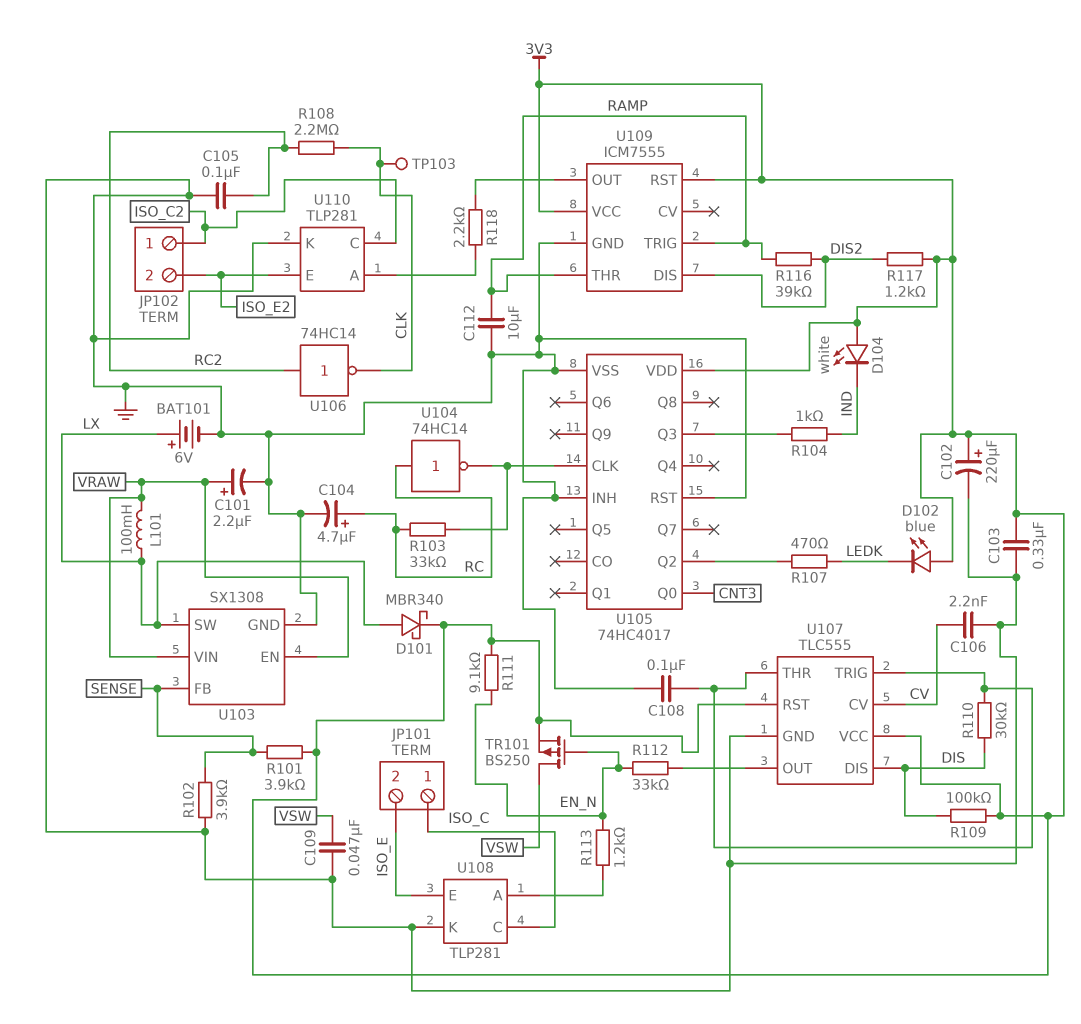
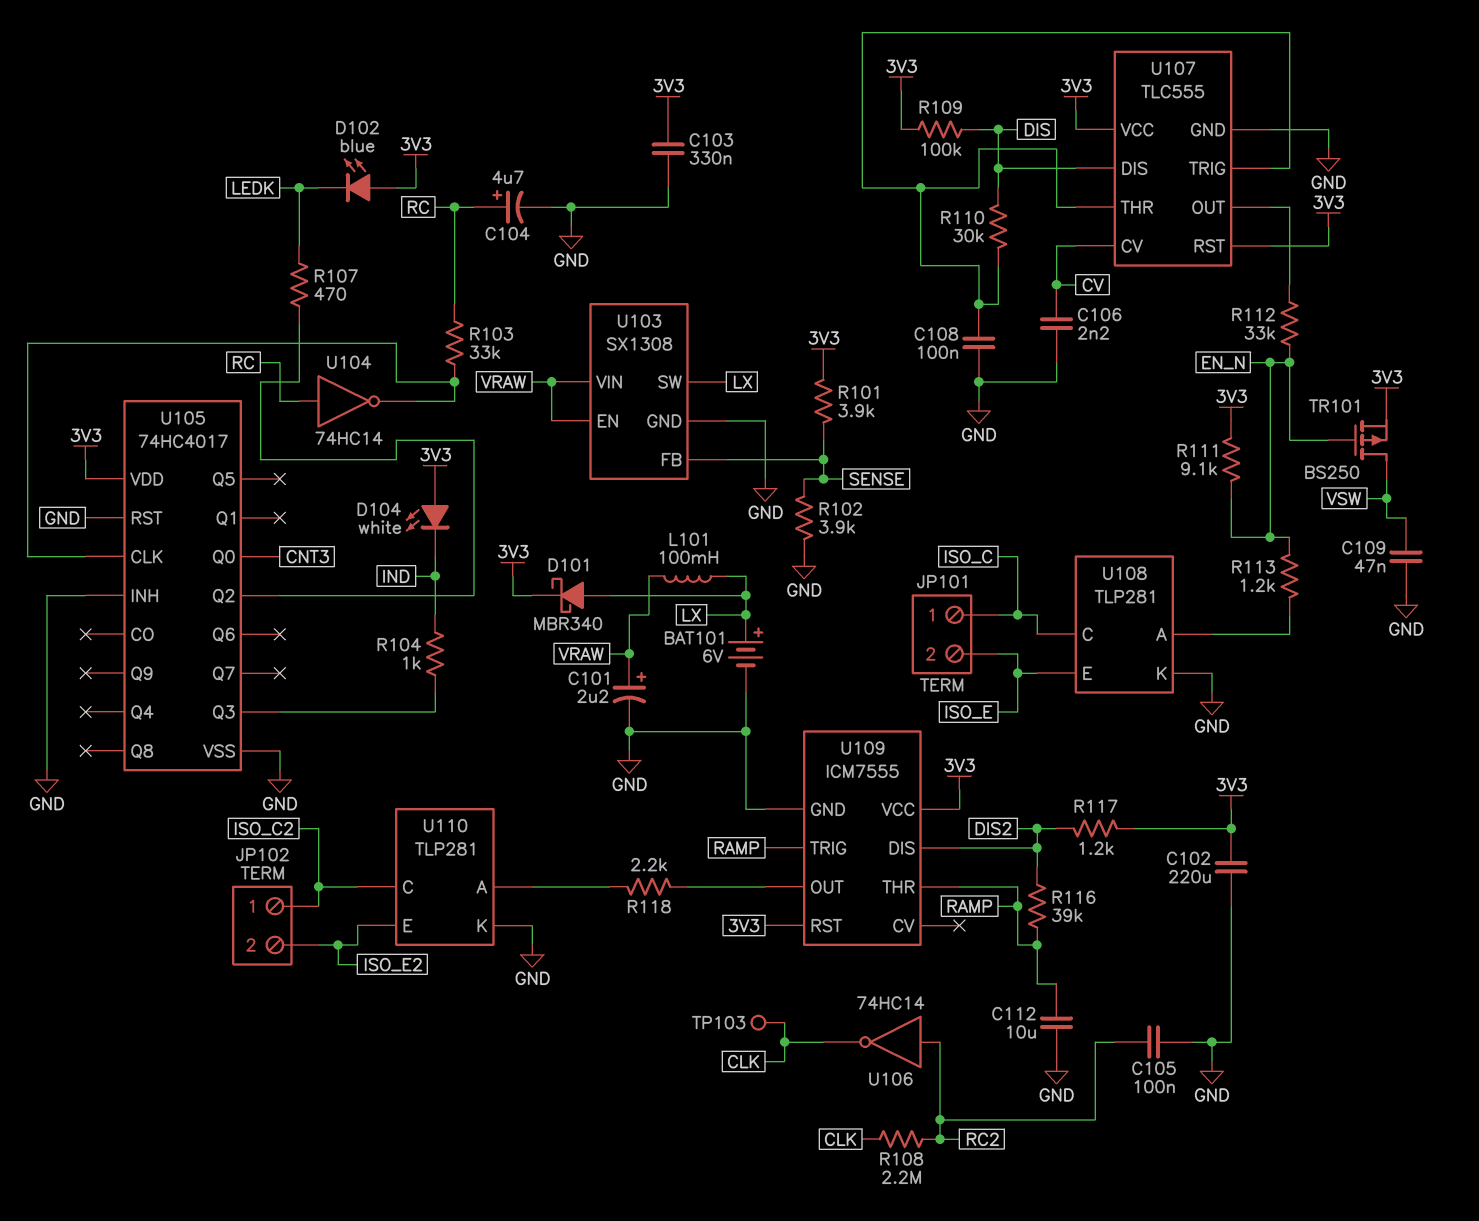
C102: 220uF (plus 3V3, minus GND) -> 220uF (3V3, GND)

